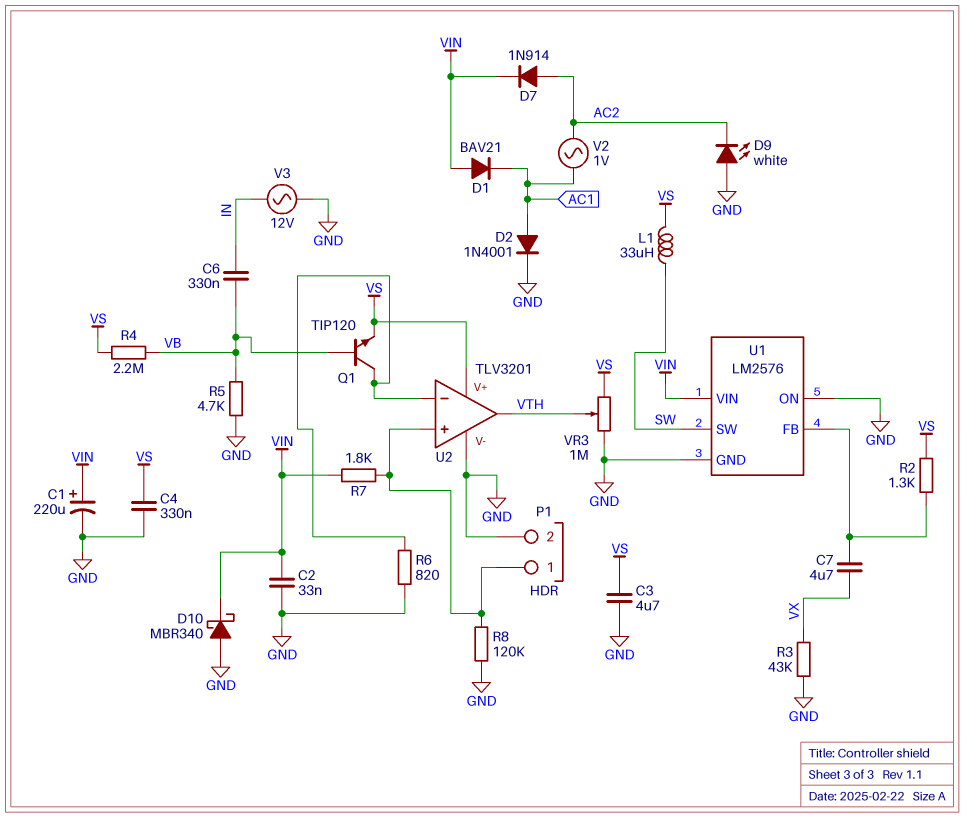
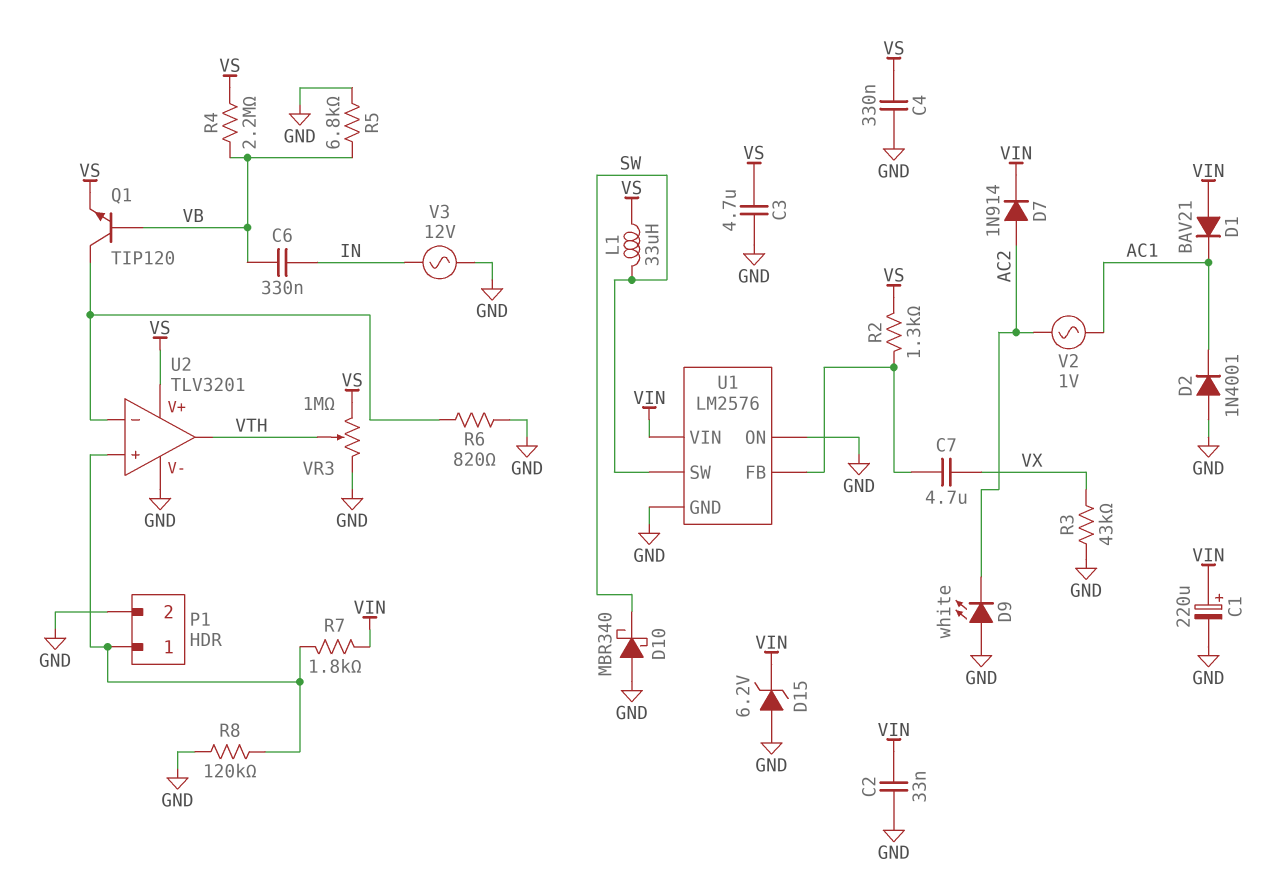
D2: diode 1N4001 (A AC1, K GND) -> diode 1N4001 (A GND, K AC1)
D10: schottky MBR340 (A GND, K VIN) -> schottky MBR340 (A GND, K SW)
D15: none -> zener 6.2V (A GND, K VIN)
R5: 4.7k (GND, VB) -> 6.8k (GND, VB)

